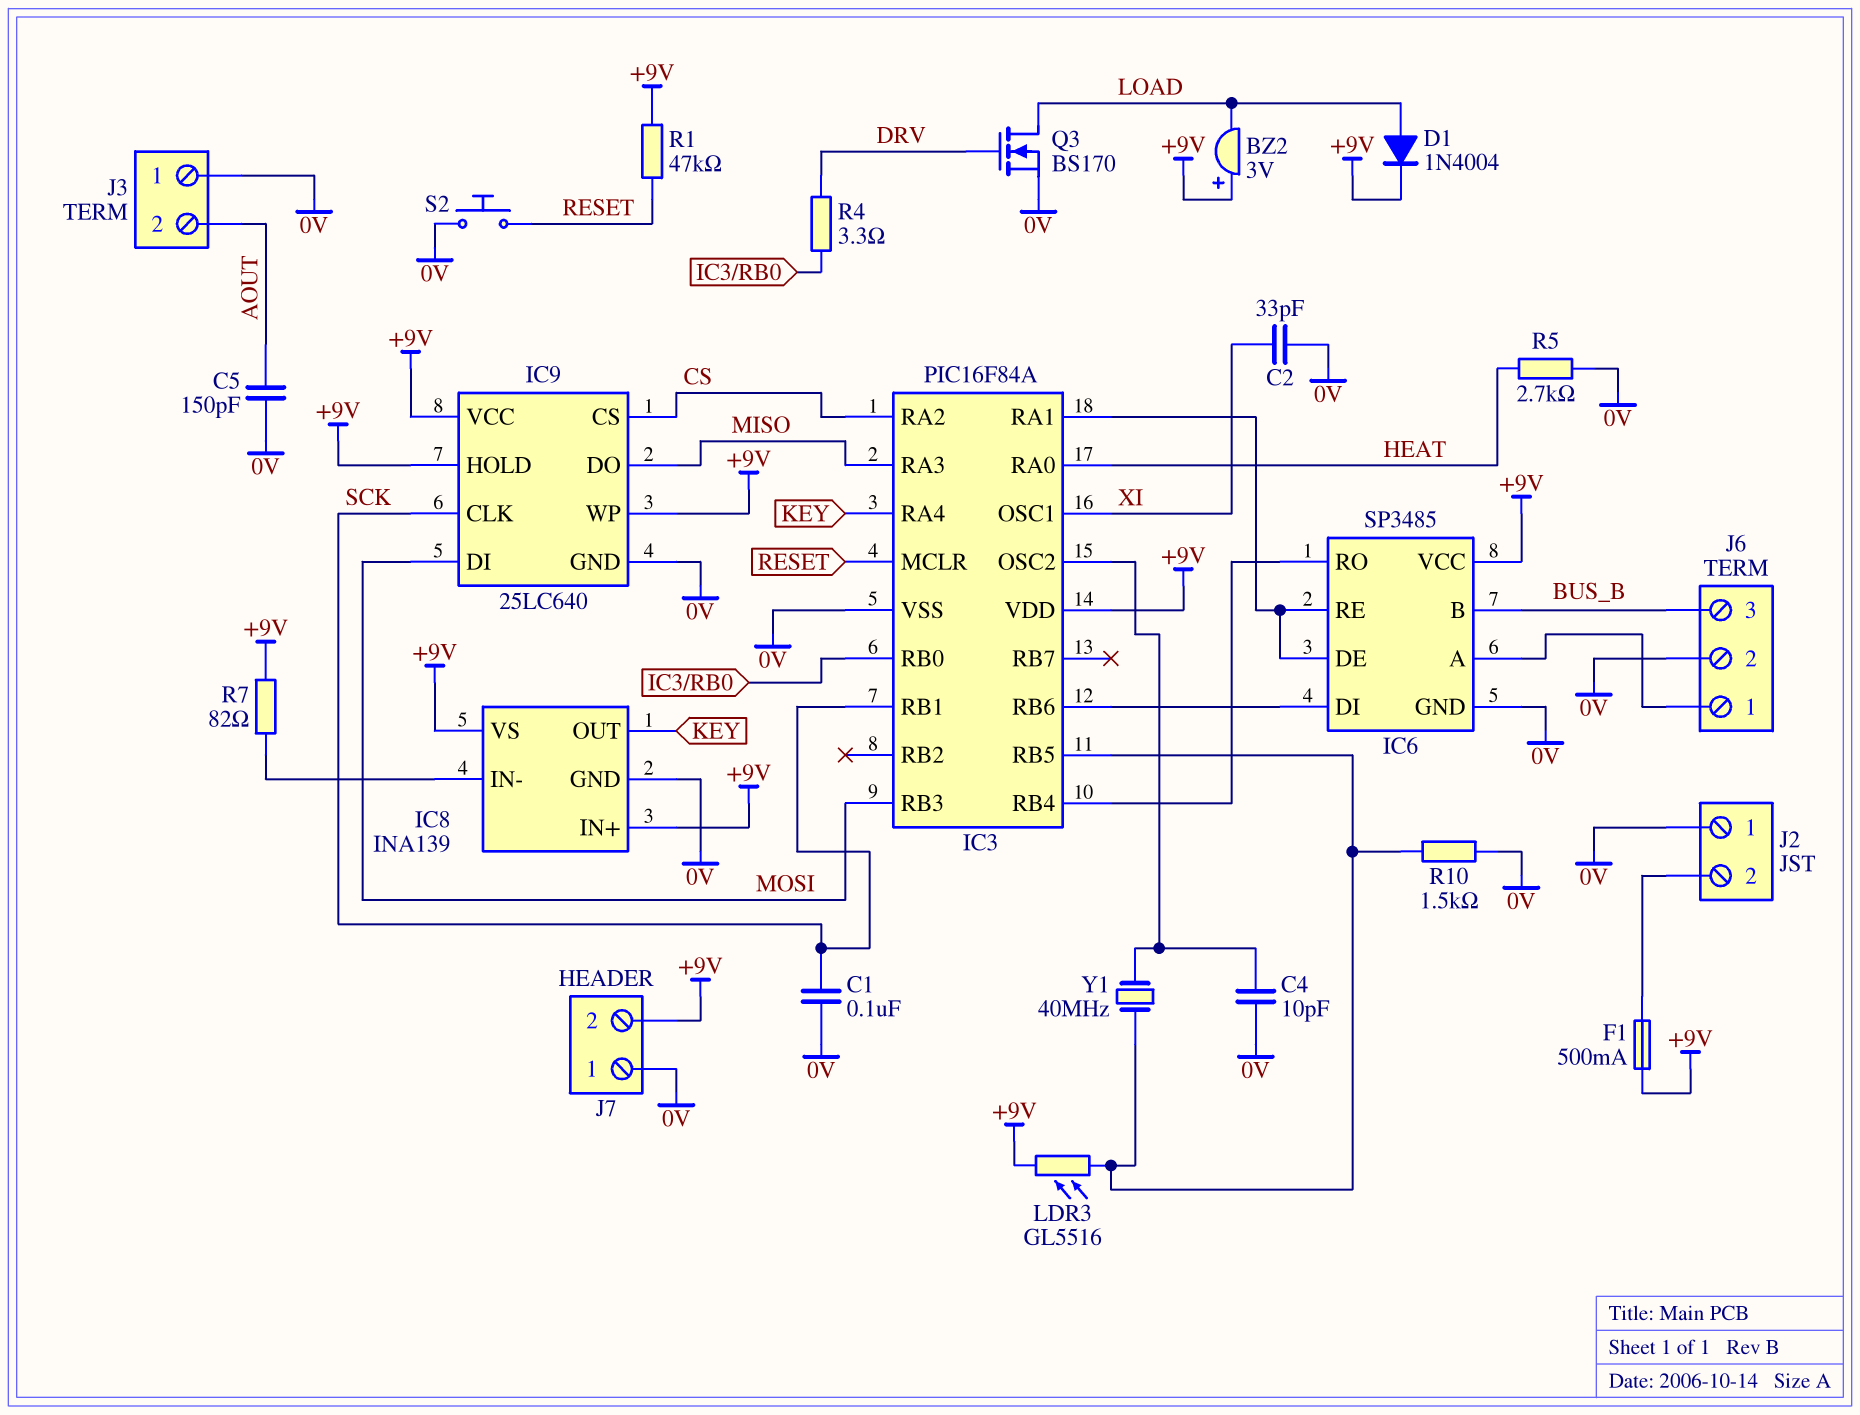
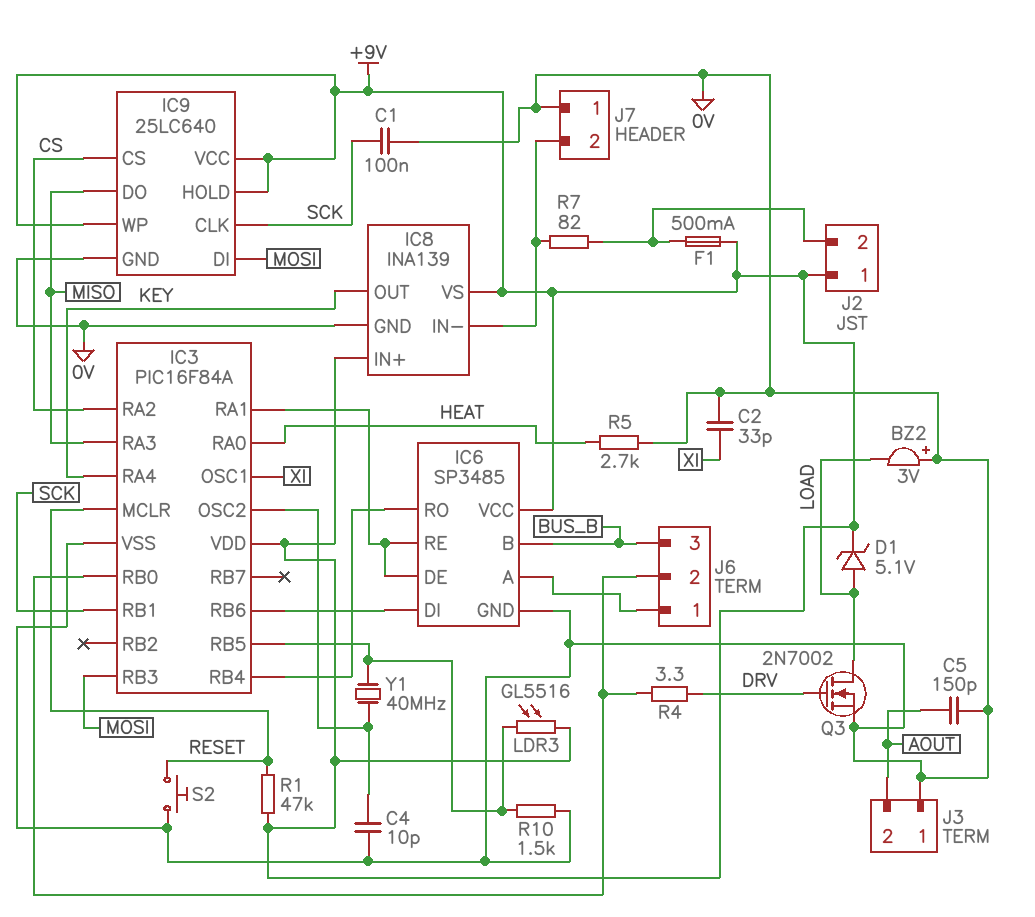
BZ2: buzzer 3V (plus +9V, minus LOAD) -> buzzer 3V (plus 0V, minus LOAD)
D1: diode 1N4004 (A LOAD, K +9V) -> zener 5.1V (A LOAD, K +9V)
J2 pin 1: 0V -> +9V
J6 pin 2: 0V -> IC3/RB0
J7 pin 2: +9V -> IC8/IN-
Q3: NMOS BS170 (G DRV, D LOAD, S 0V) -> NMOS 2N7002 (G DRV, D LOAD, S 0V)
R7: 82 (+9V, IC8/IN-) -> 82 (IC8/IN-, J2/2)

